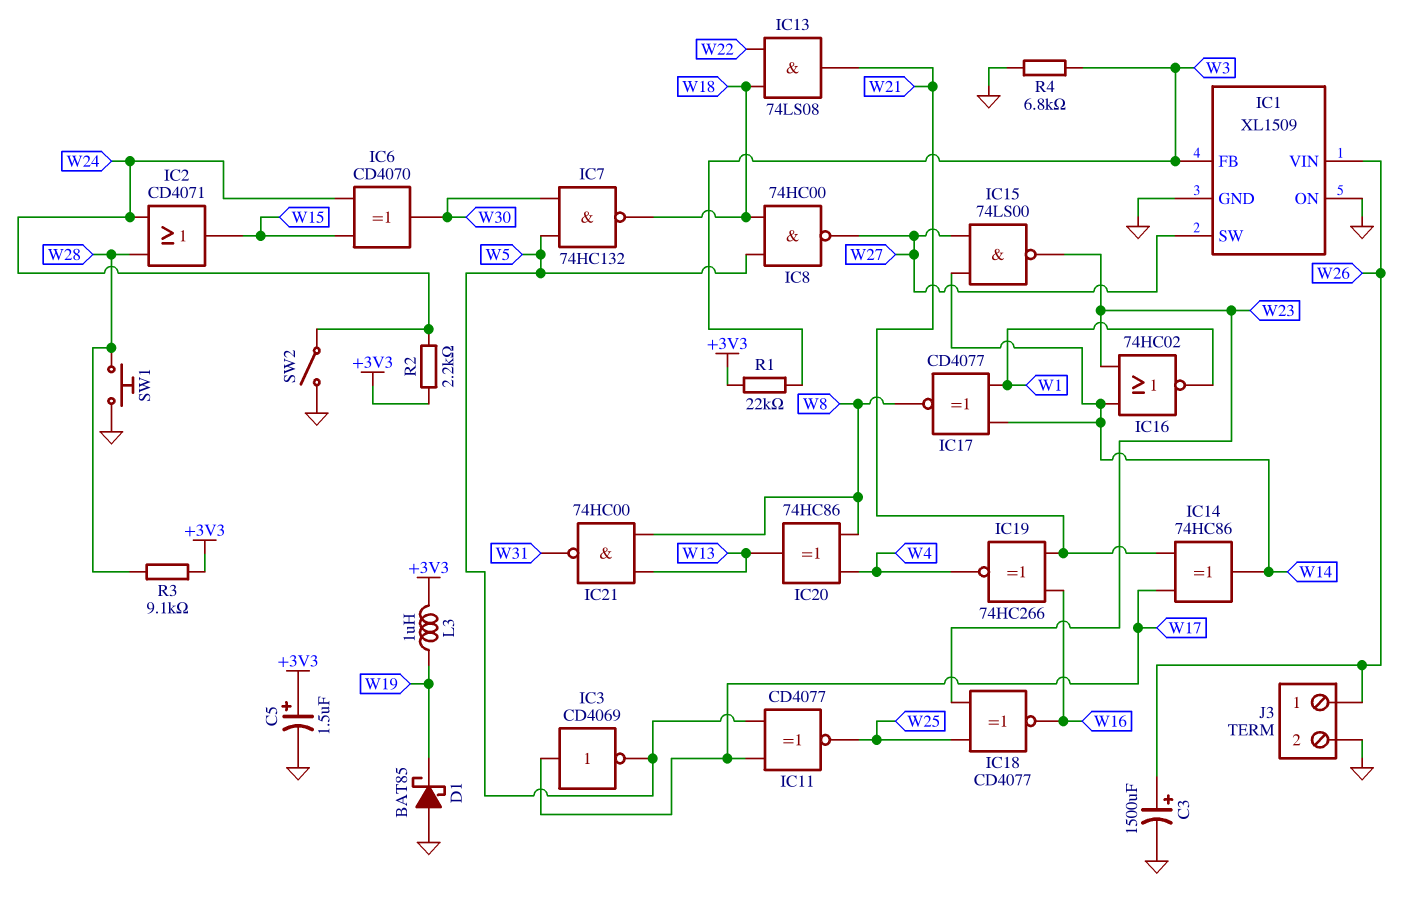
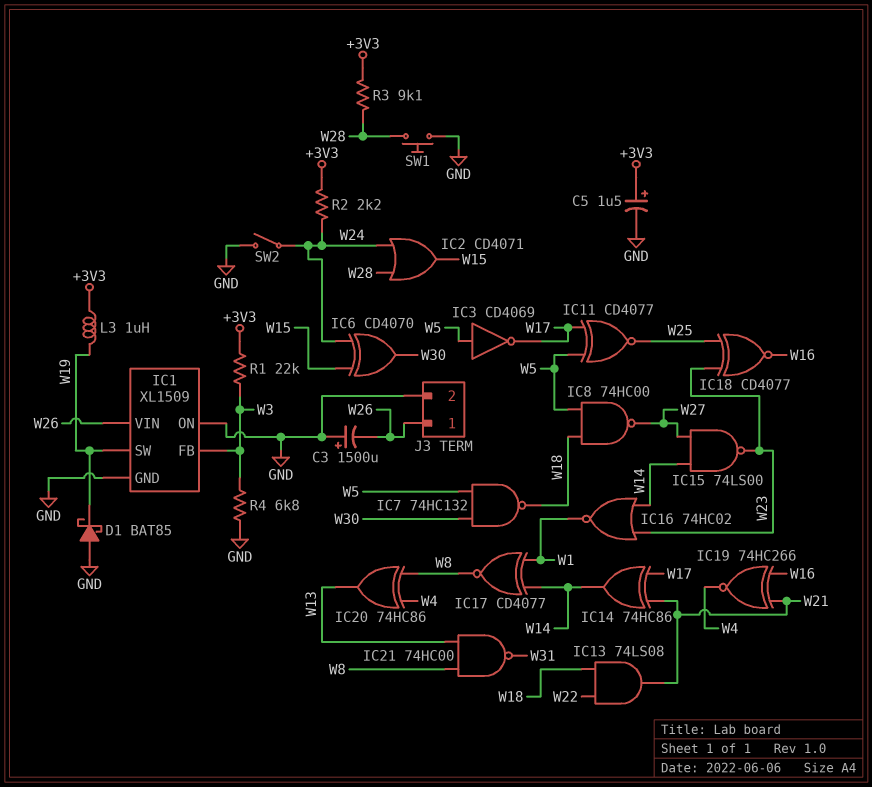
C3: 1500uF (plus W26, minus GND) -> 1500uF (plus GND, minus W26)
IC1 pin SW: W27 -> W19
IC3: NOT CD4069 (in W17, out W5) -> NOT CD4069 (in W5, out W17)

